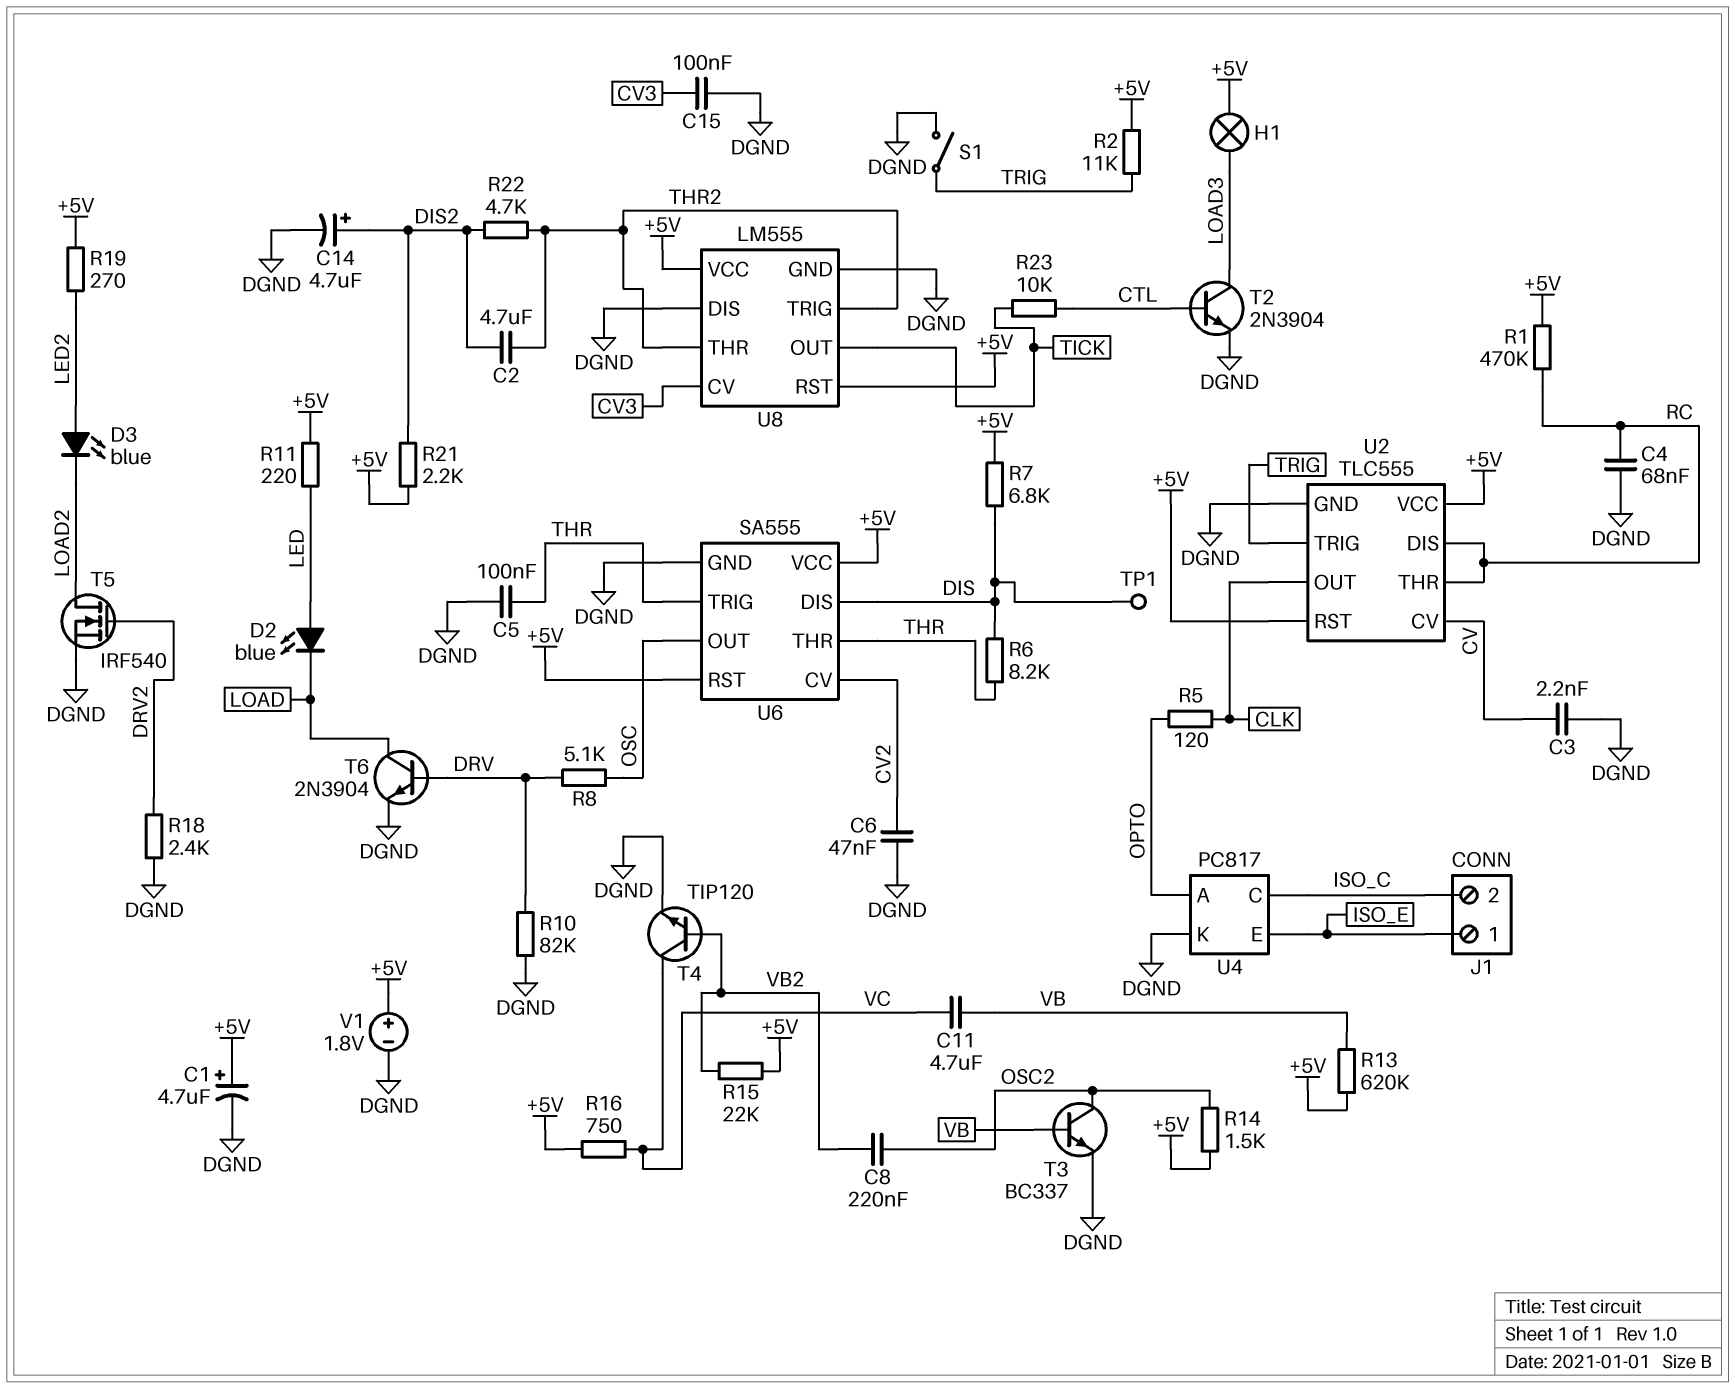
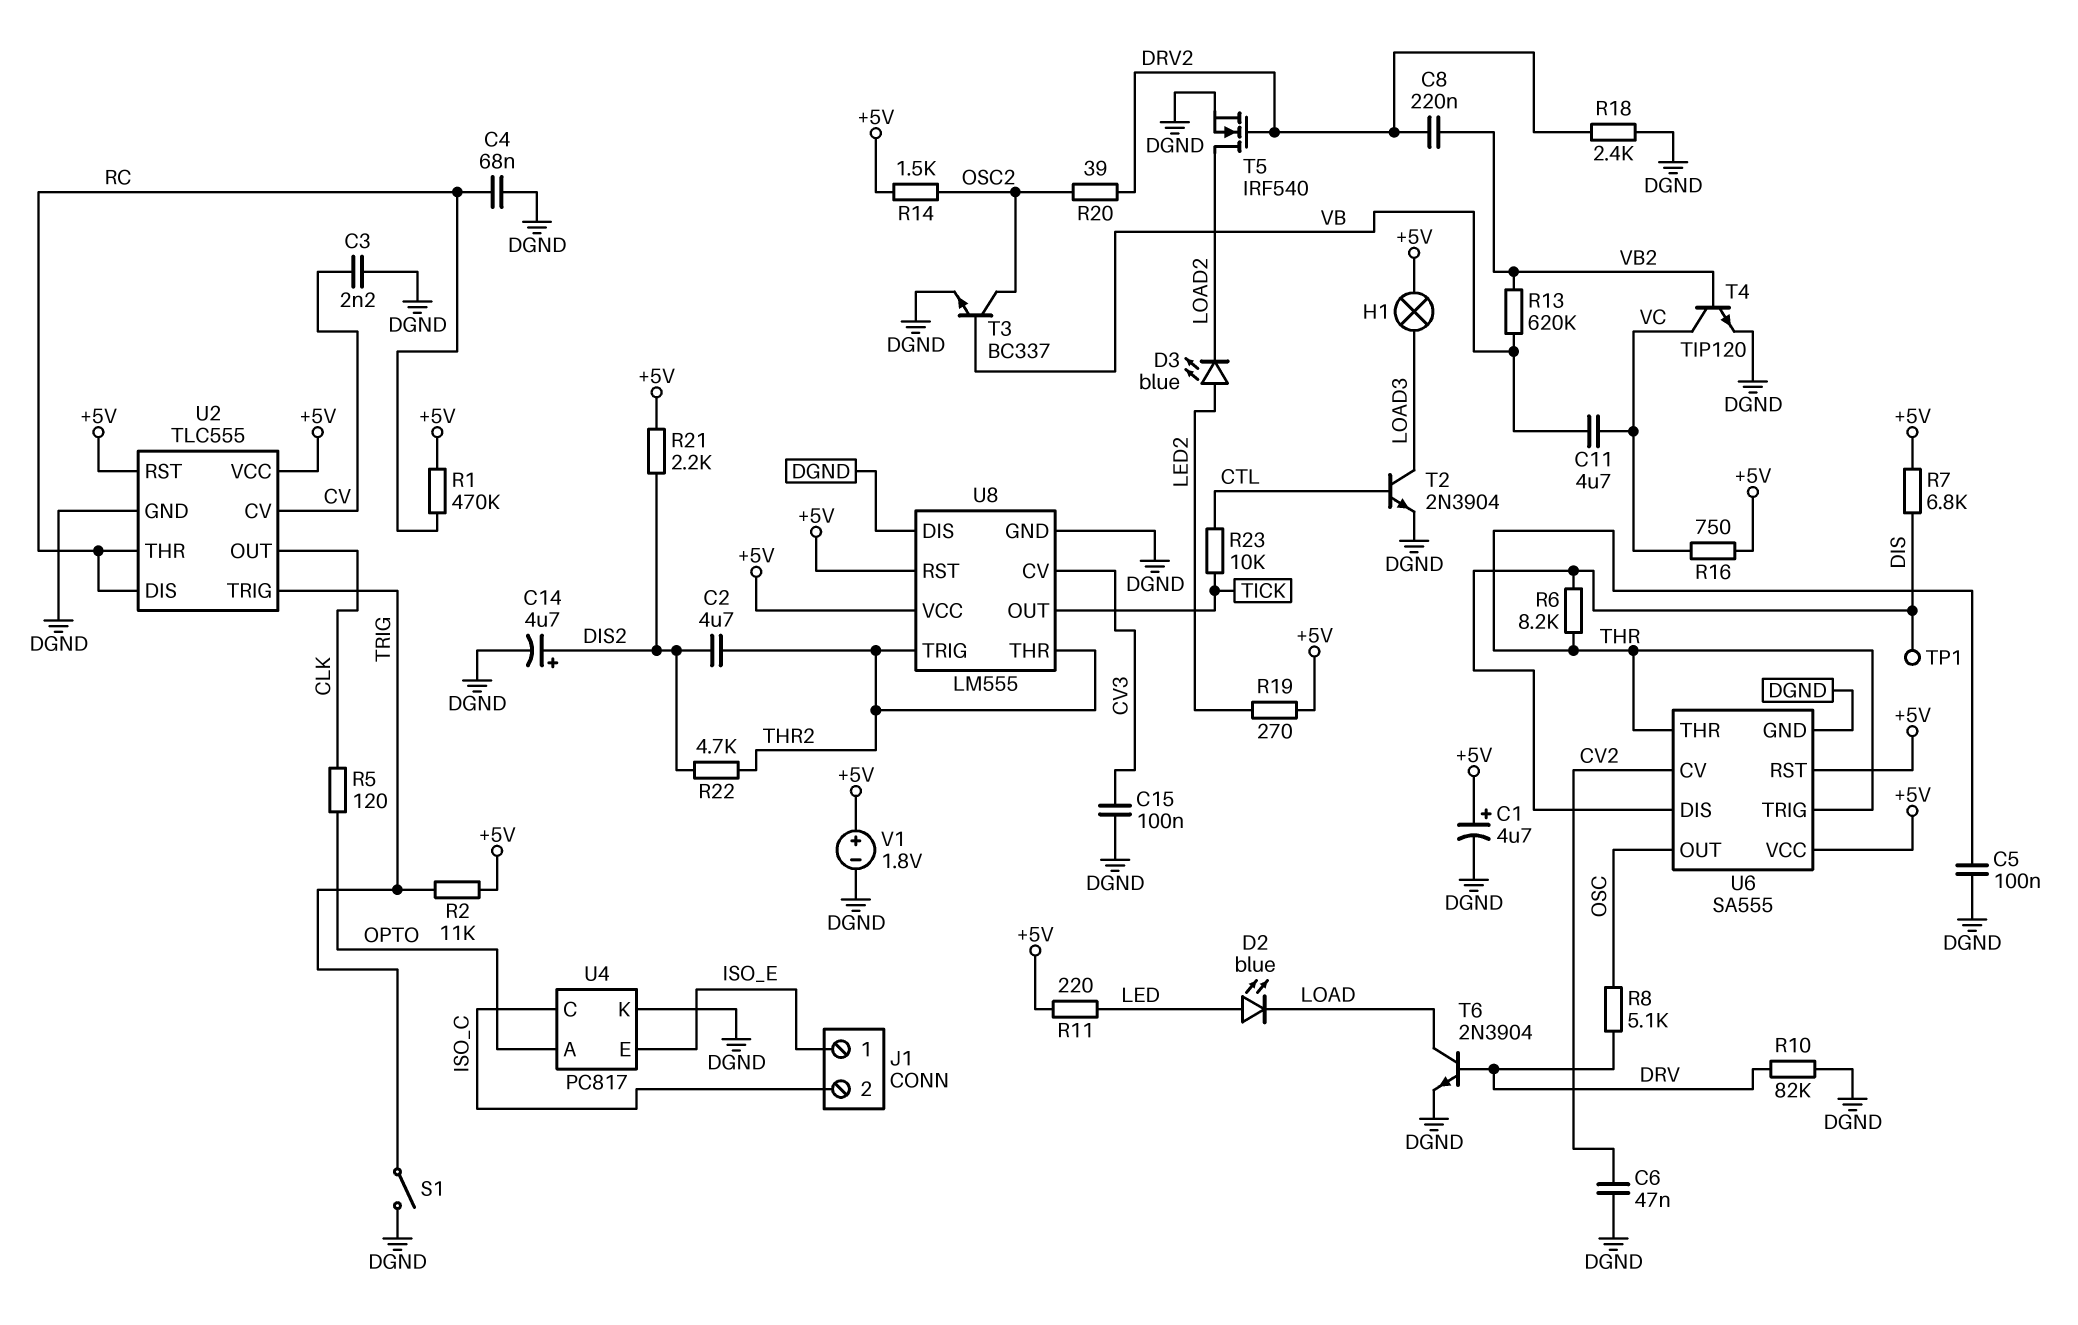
C8: 220nF (OSC2, VB2) -> 220nF (DRV2, VB2)
R13: 620k (+5V, VB) -> 620k (VB, VB2)
R15: 22k (+5V, VB2) -> none
R20: none -> 39 (DRV2, OSC2)

